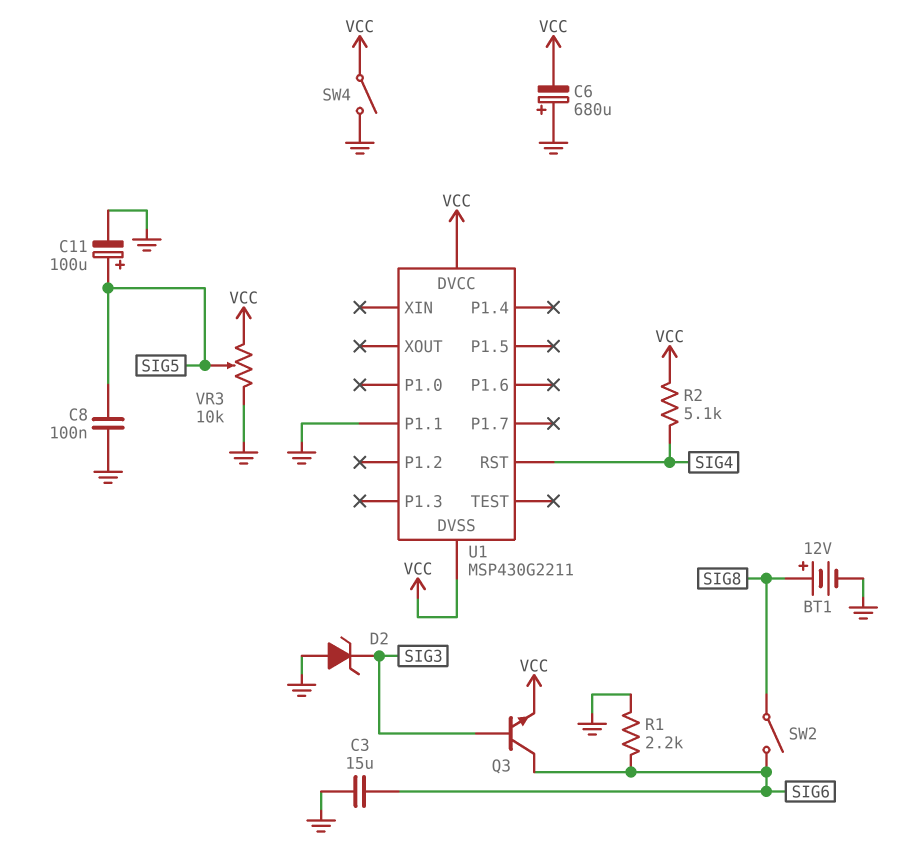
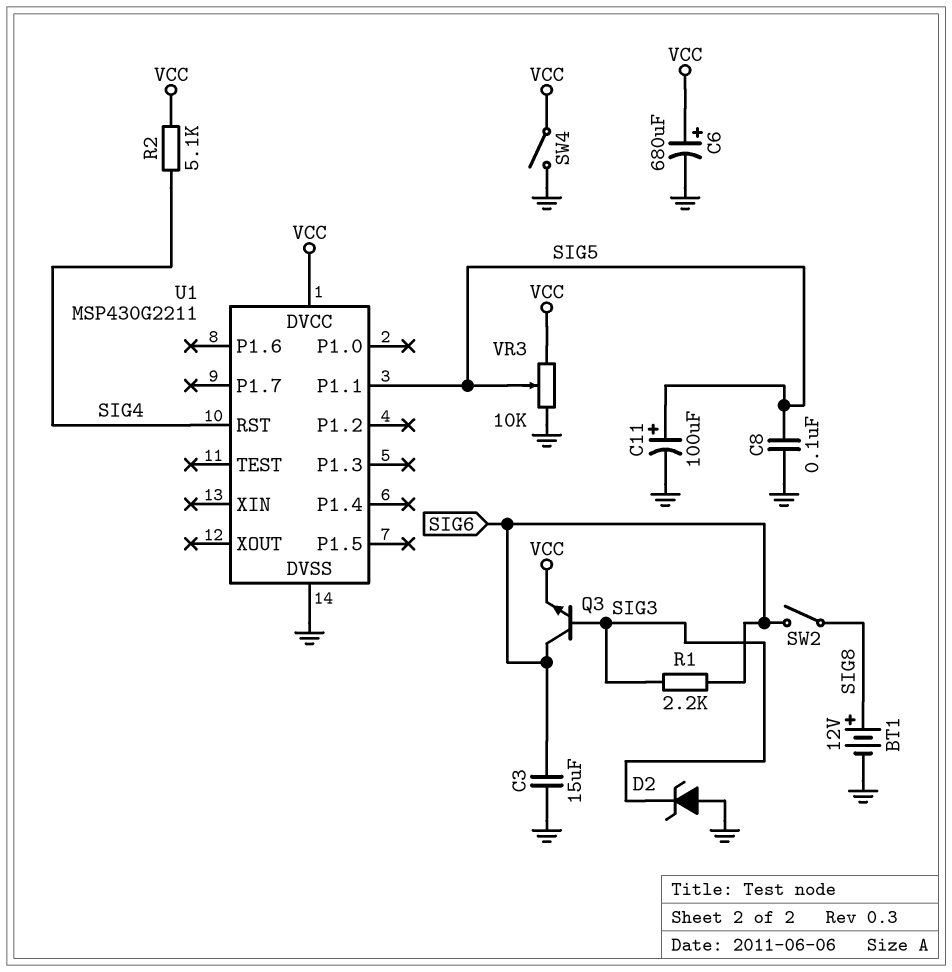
C6: 680uF (plus GND, minus VCC) -> 680uF (plus VCC, minus GND)
R1: 2.2k (GND, SIG6) -> 2.2k (SIG3, SIG6)
U1 pin DVSS: VCC -> GND
U1 pin P1.1: GND -> SIG5

